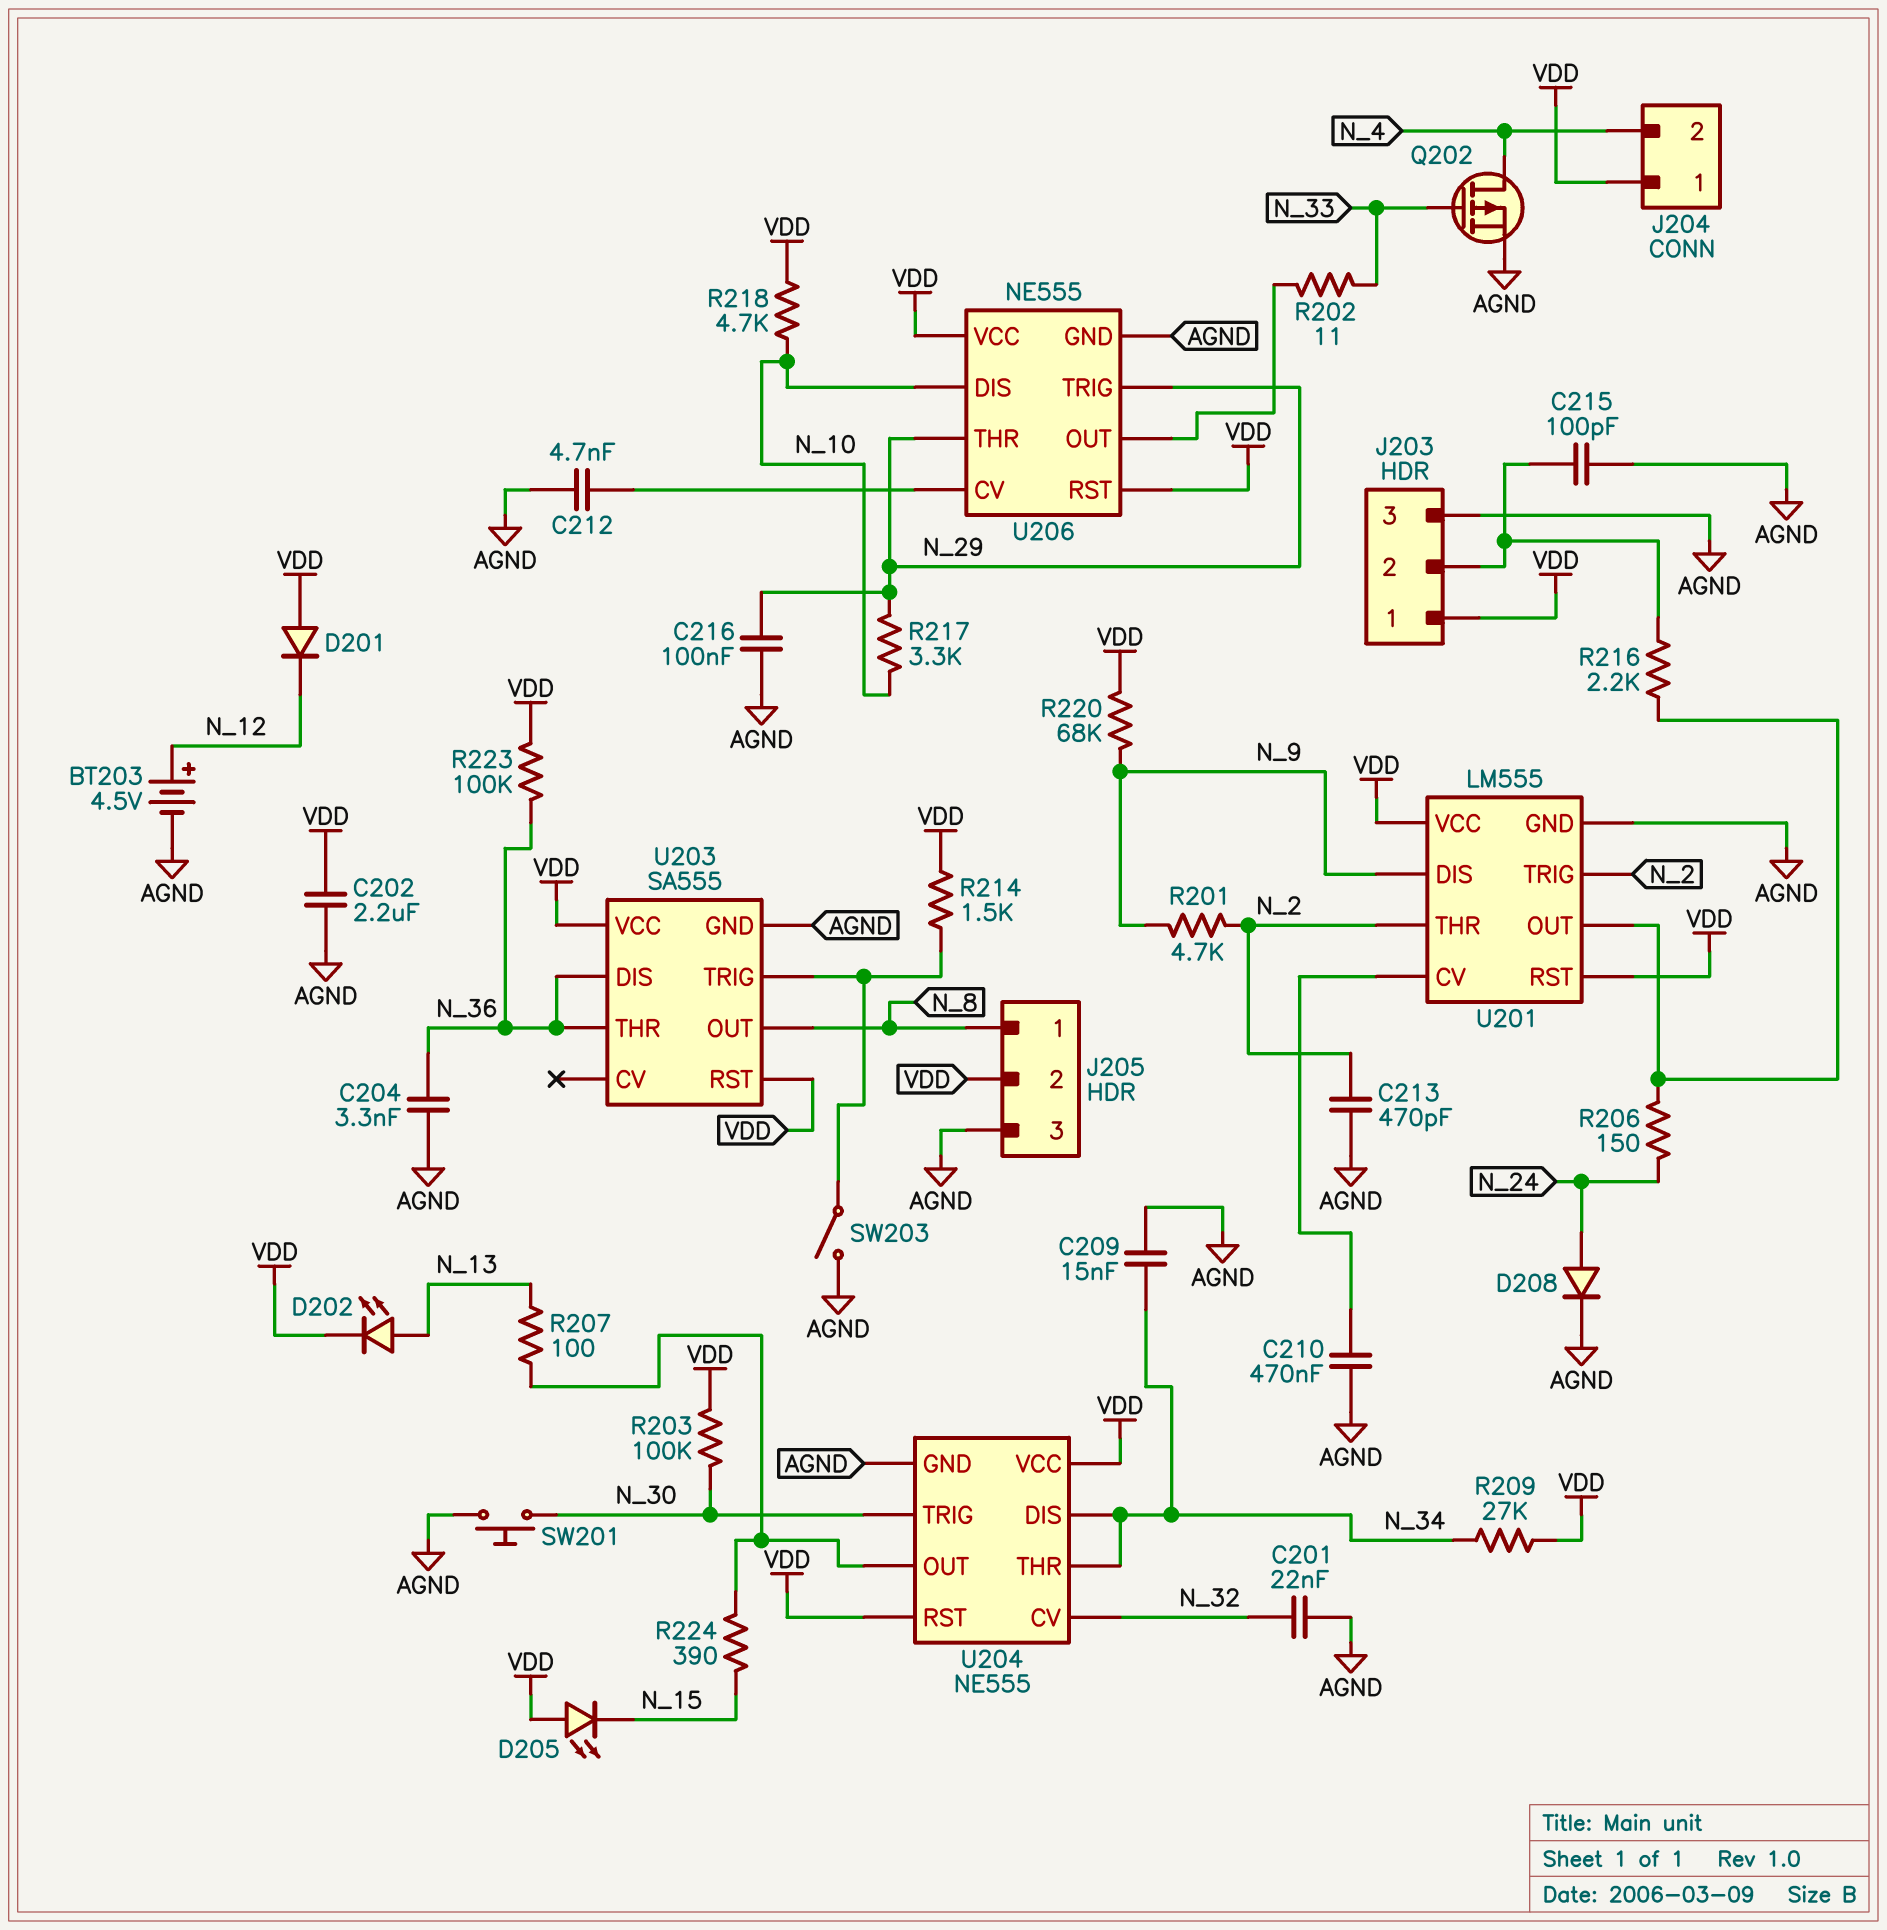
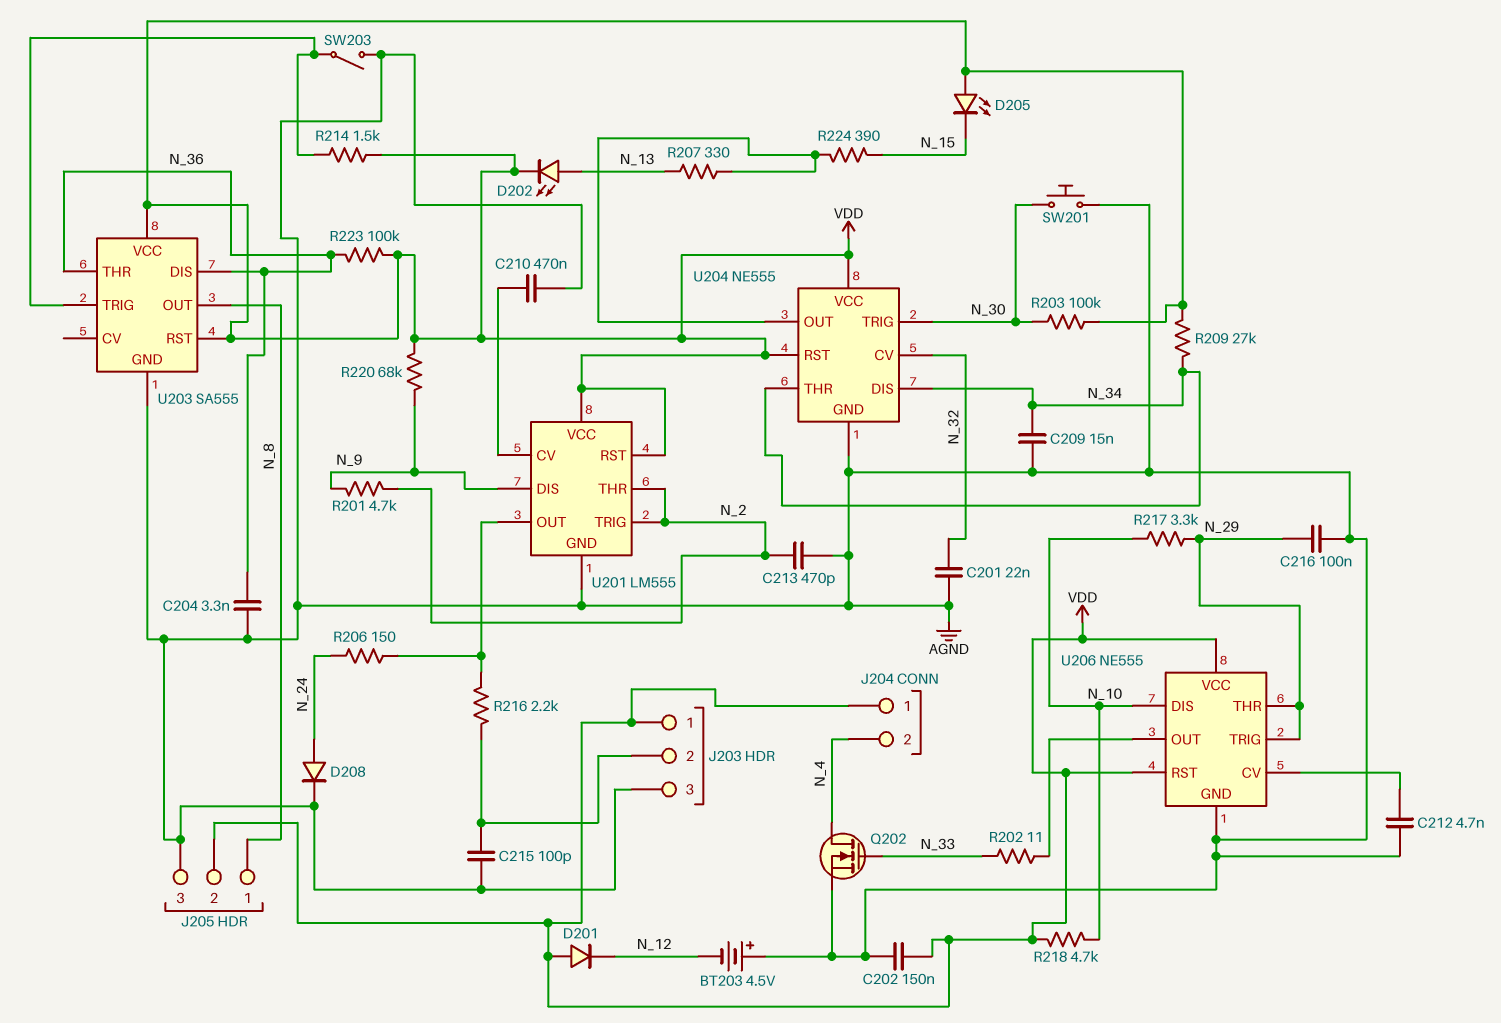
BT203: 4.5V (plus N_12, minus AGND) -> 4.5V (plus AGND, minus N_12)
C202: 2.2uF (AGND, VDD) -> 150nF (AGND, VDD)
Q202: PMOS (G N_33, D N_4, S AGND) -> NMOS (G N_33, D N_4, S AGND)
R207: 100 (N_13, U204/OUT) -> 330 (N_13, U204/OUT)

